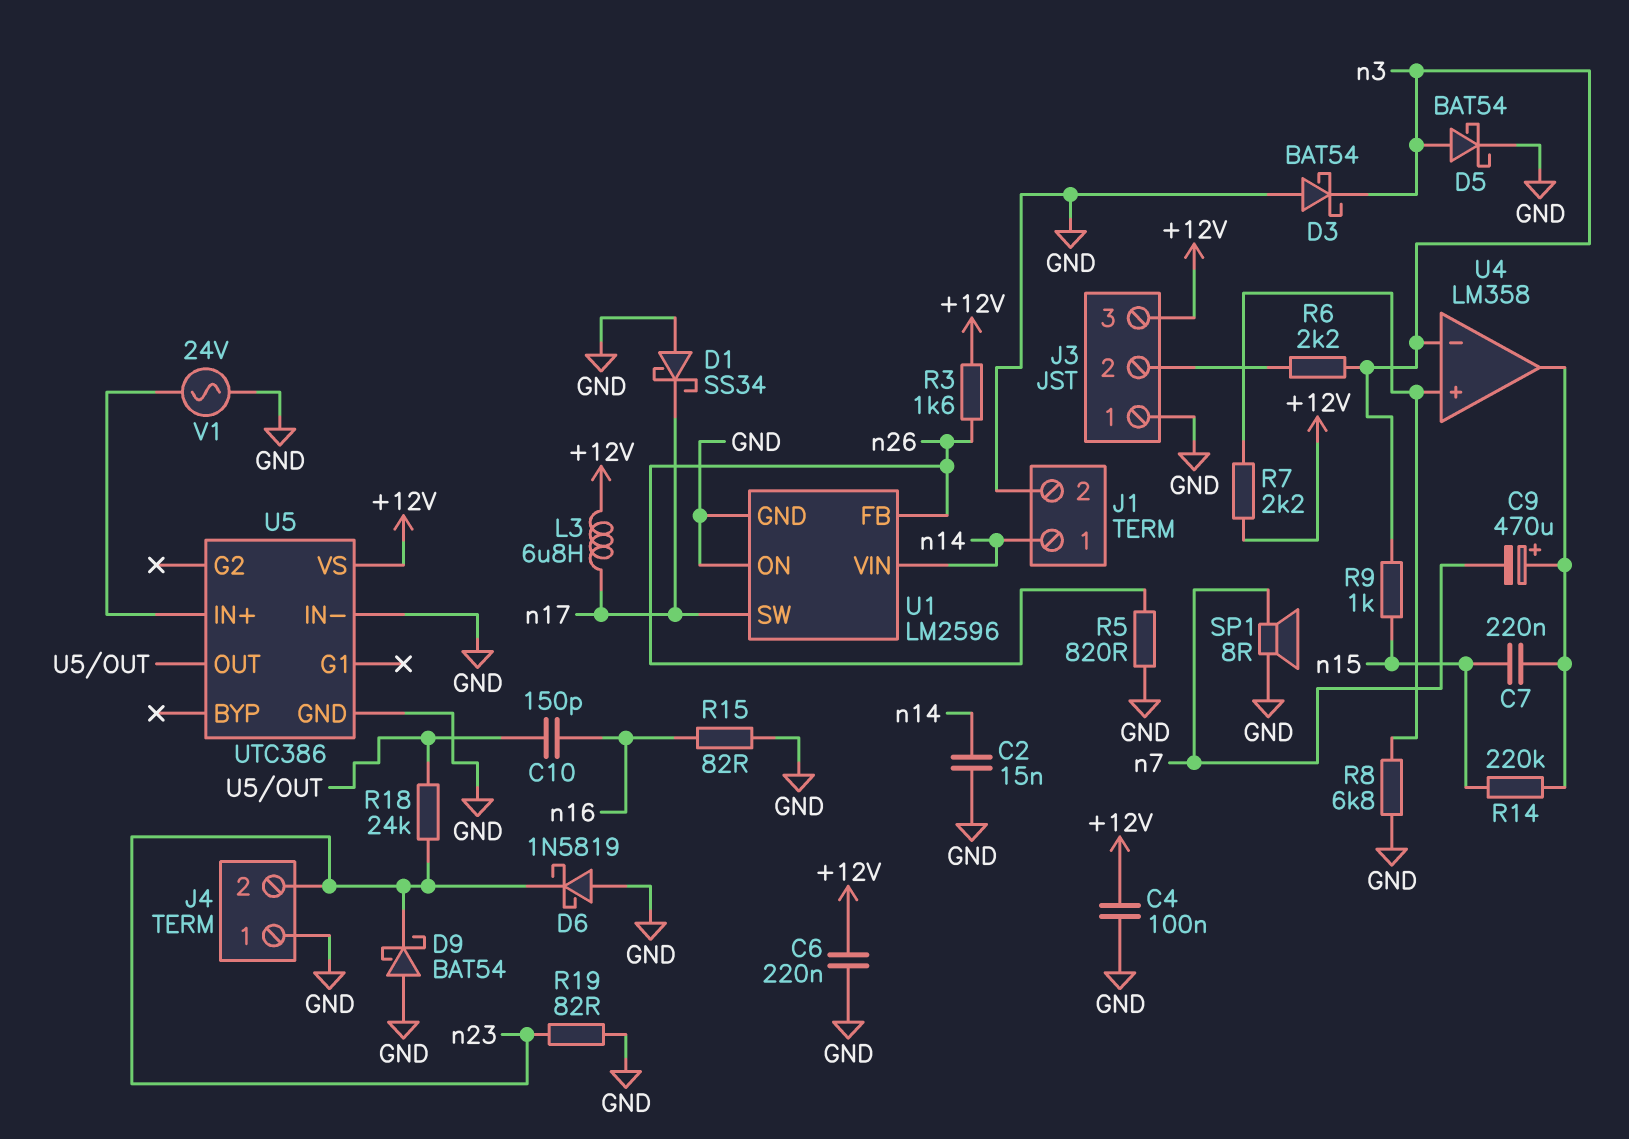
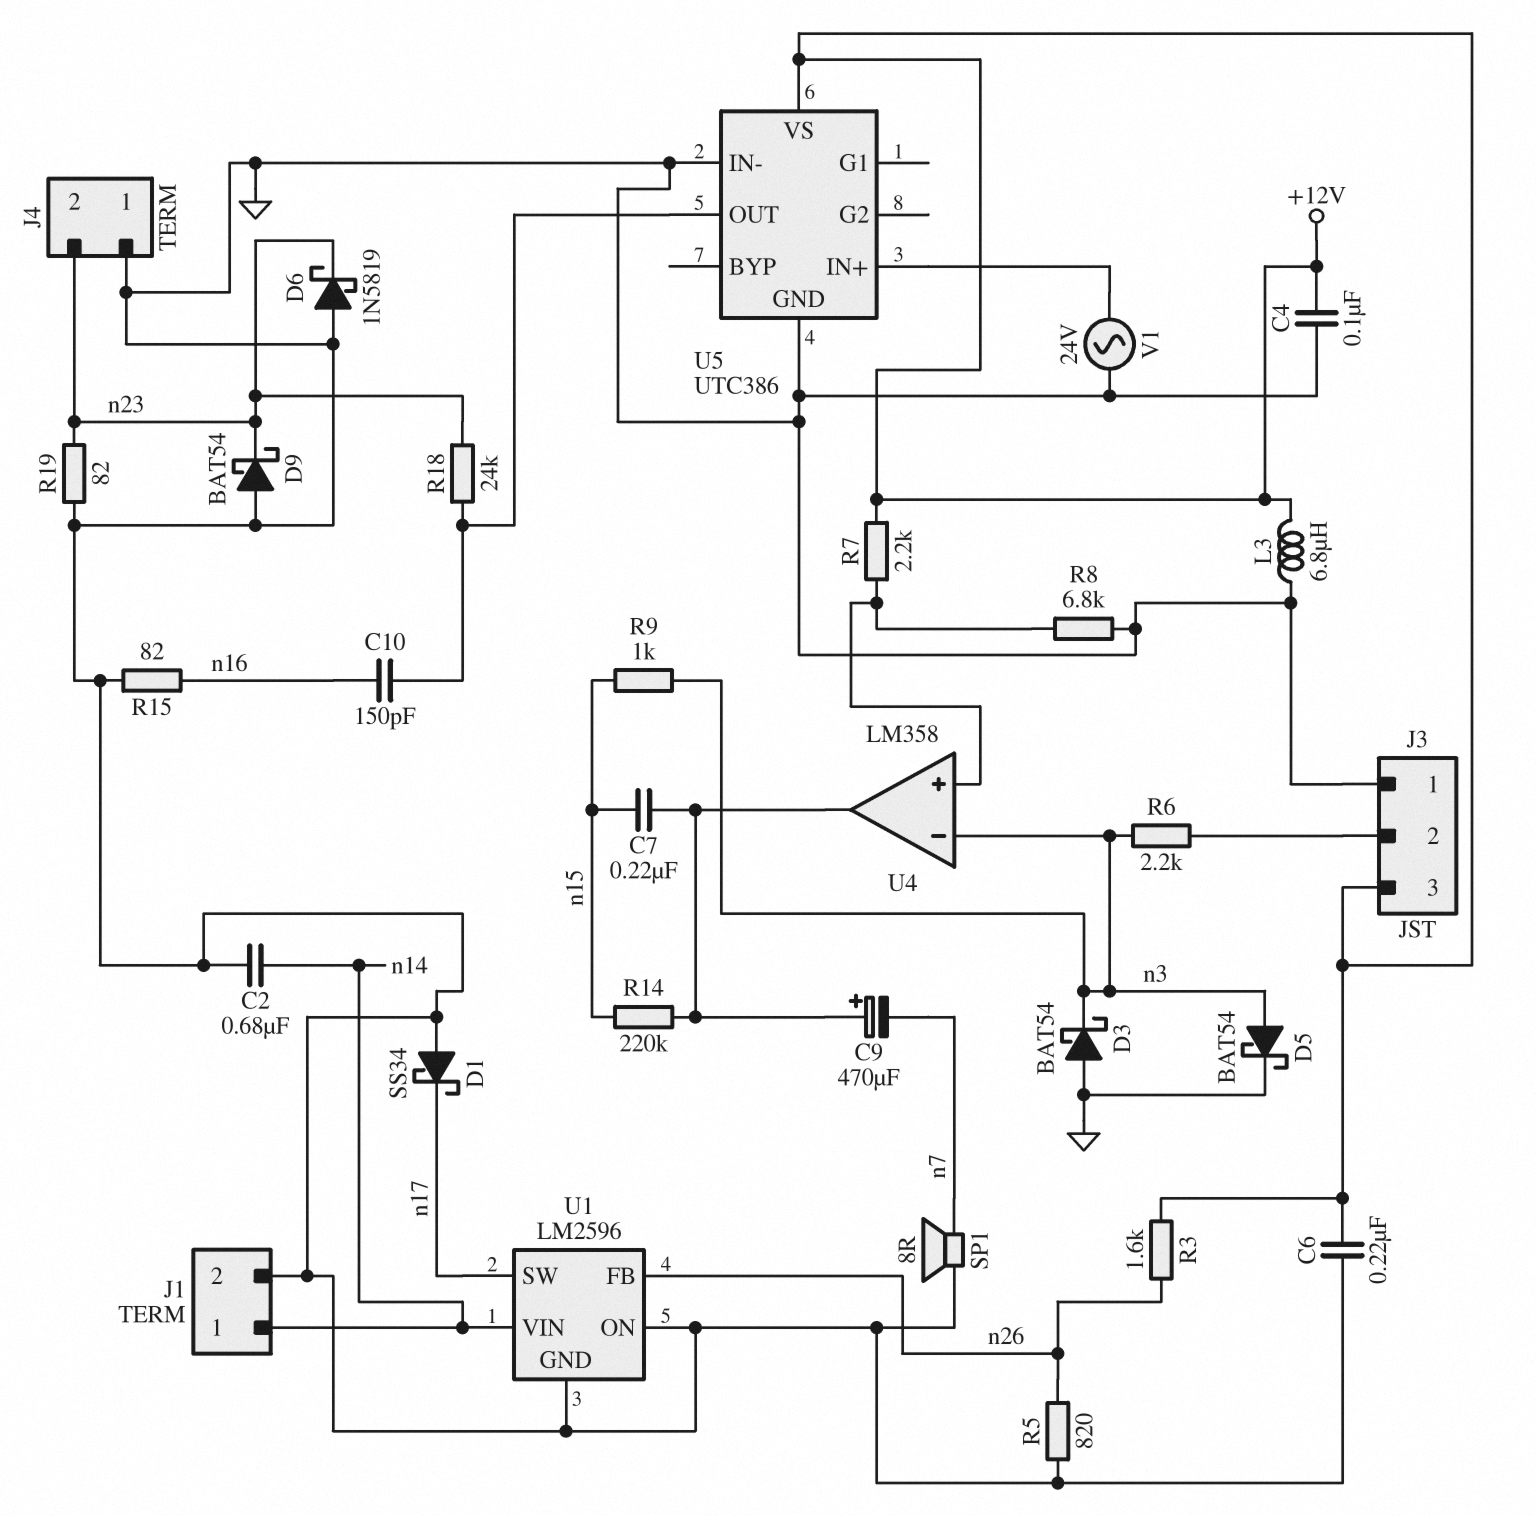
C2: 15nF (GND, n14) -> 680nF (GND, n14)
L3: 6.8uH (+12V, n17) -> 6.8uH (+12V, GND)

